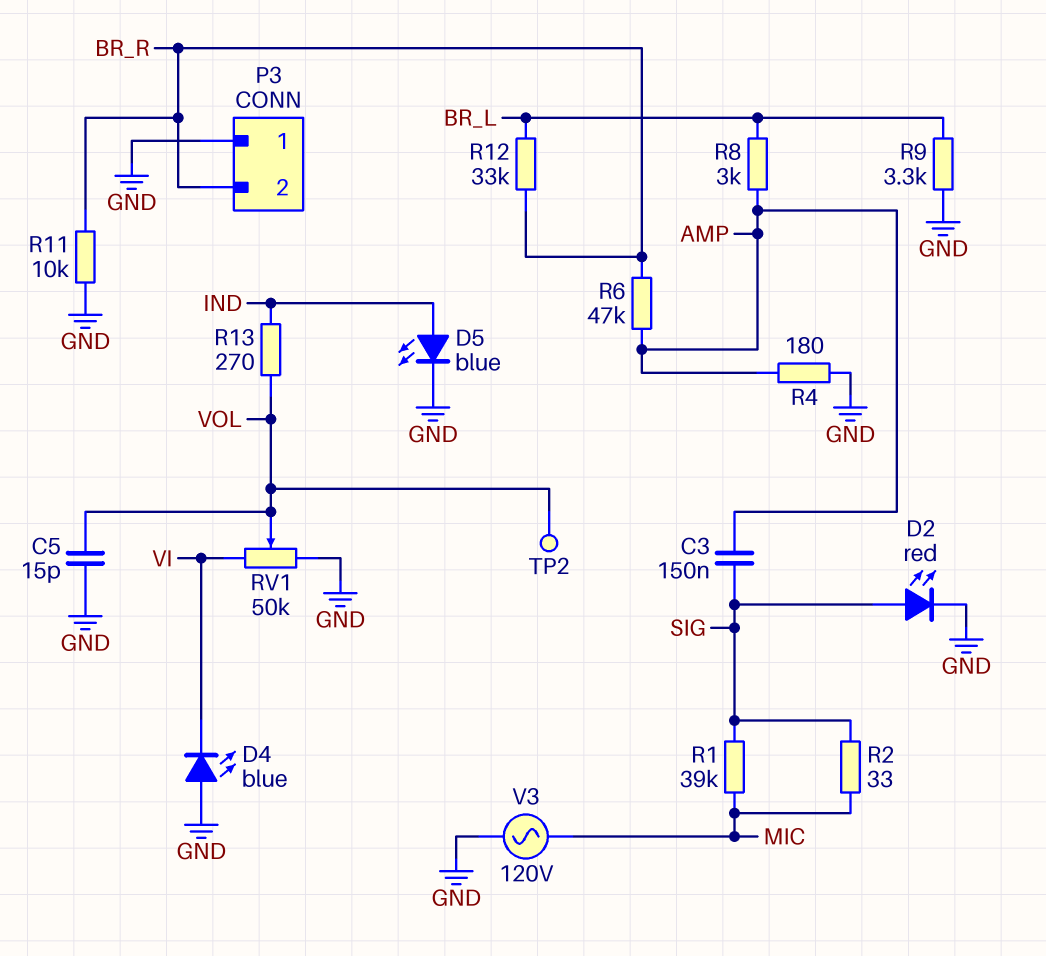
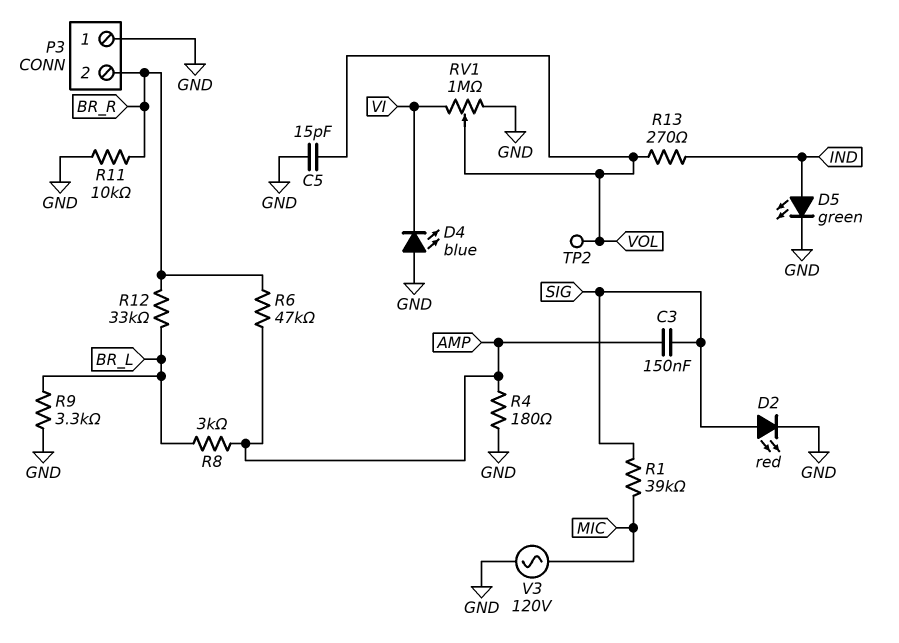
D5: LED blue (A IND, K GND) -> LED green (A IND, K GND)
R2: 33 (MIC, SIG) -> none
RV1: 50k (GND, VI, wiper VOL) -> 1M (GND, VI, wiper VOL)

